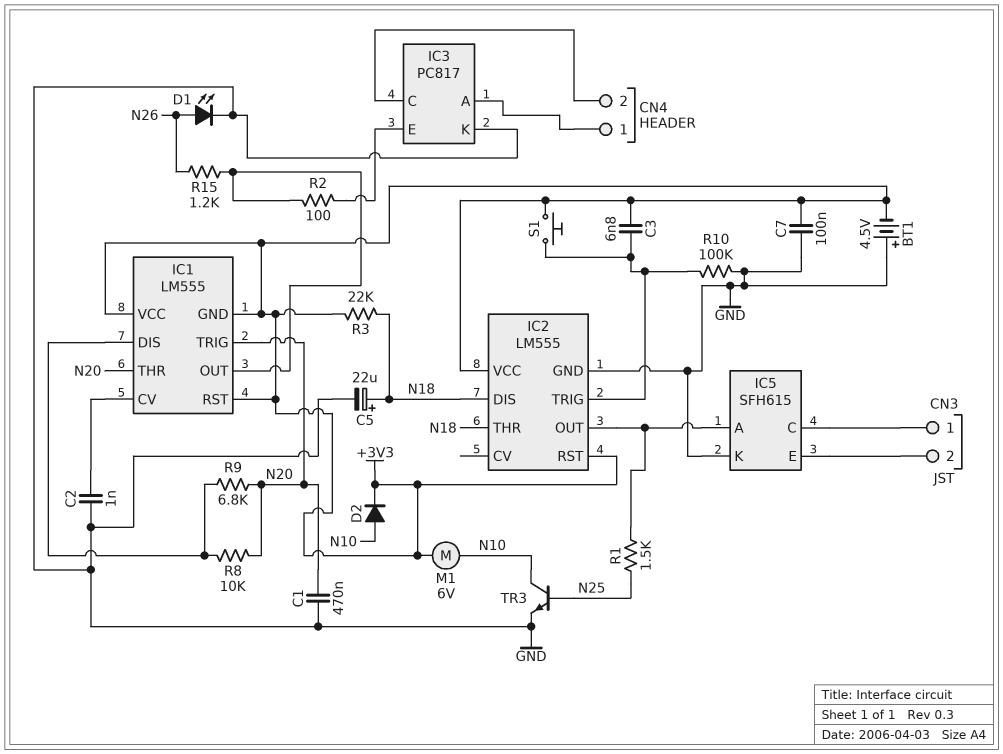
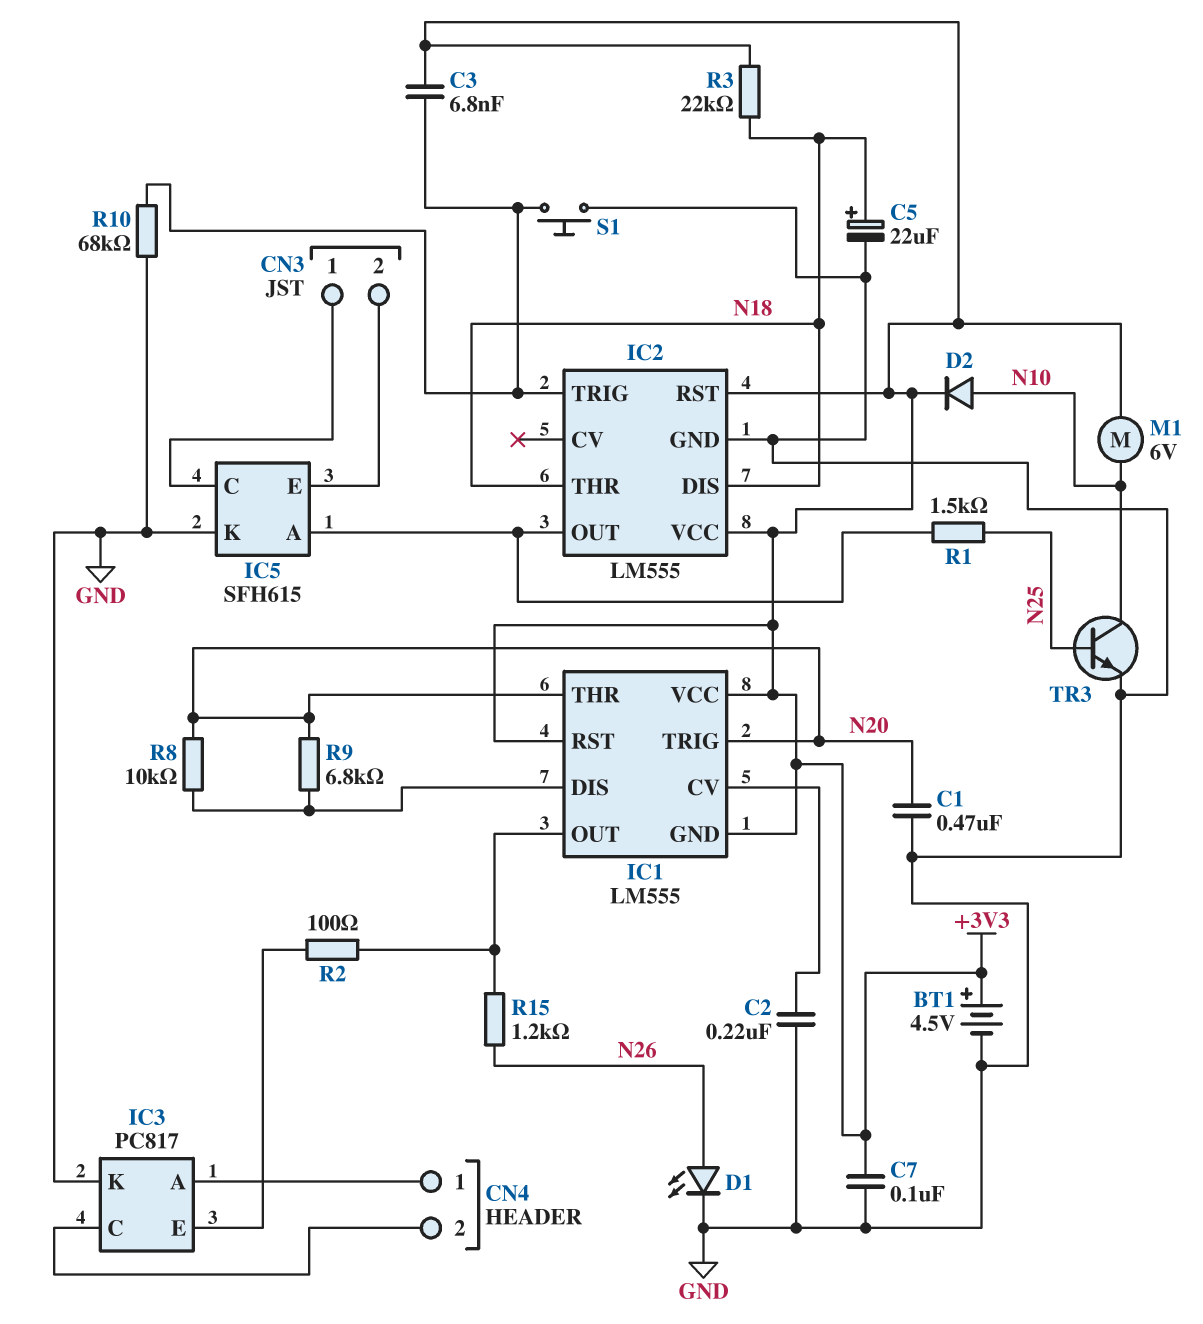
BT1: 4.5V (plus GND, minus +3V3) -> 4.5V (plus +3V3, minus GND)
C2: 1nF (GND, IC1/CV) -> 220nF (GND, IC1/CV)
R10: 100k (GND, IC2/TRIG) -> 68k (GND, IC2/TRIG)
S1: button (+3V3, IC2/TRIG) -> button (GND, IC2/TRIG)

